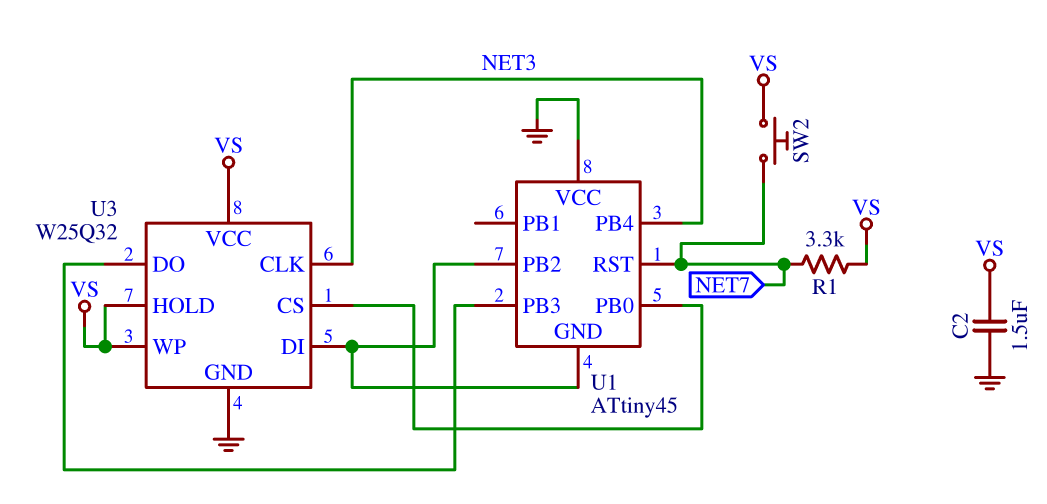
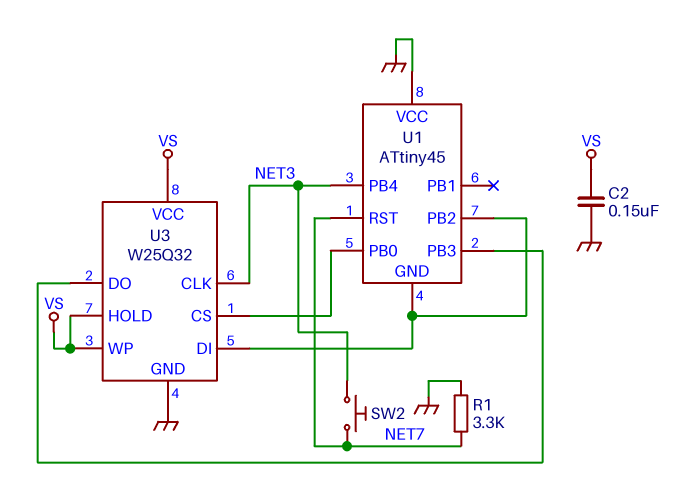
C2: 1.5uF (GND, VS) -> 150nF (GND, VS)
R1: 3.3k (NET7, VS) -> 3.3k (GND, NET7)
SW2: button (NET7, VS) -> button (NET3, NET7)

